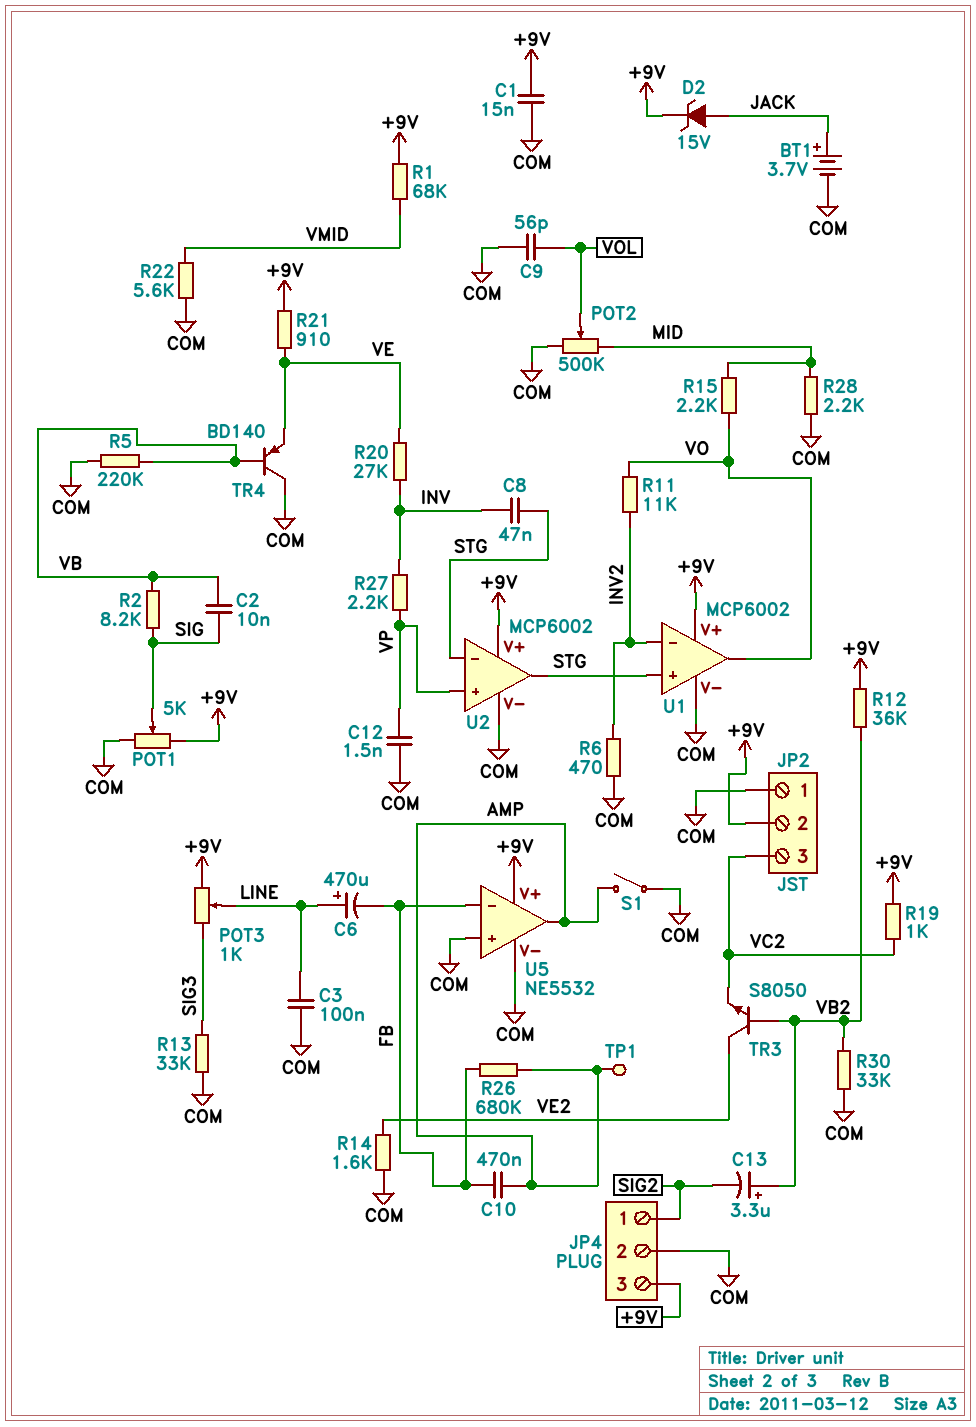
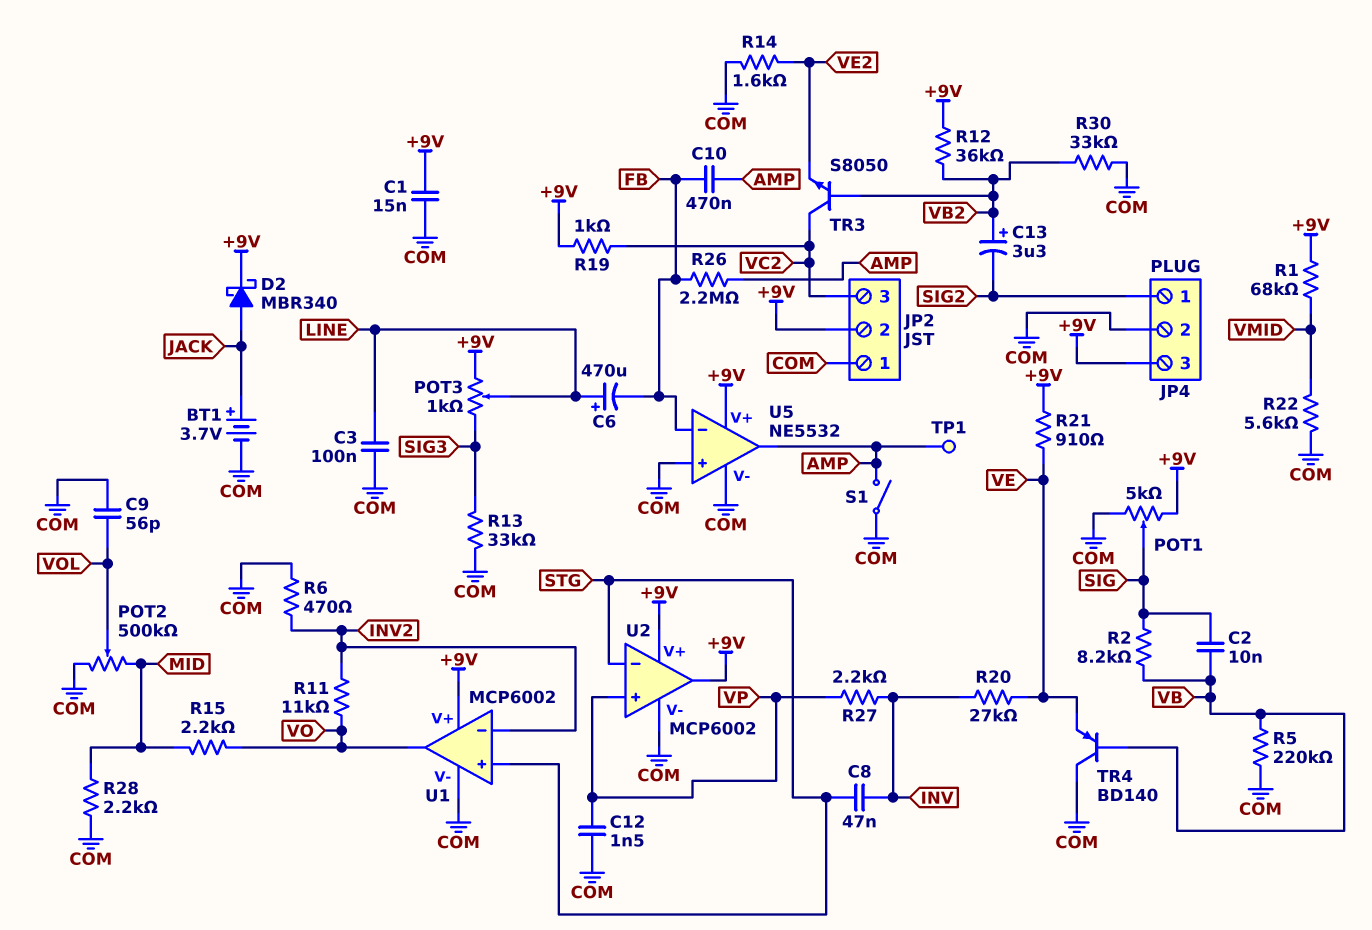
D2: zener 15V (A JACK, K +9V) -> schottky MBR340 (A JACK, K +9V)
R26: 680k (AMP, FB) -> 2.2M (AMP, FB)
TR3: NPN S8050 (B VB2, C VE2, E VC2) -> NPN S8050 (B VB2, C VC2, E VE2)
U2 pin out: STG -> +9V

